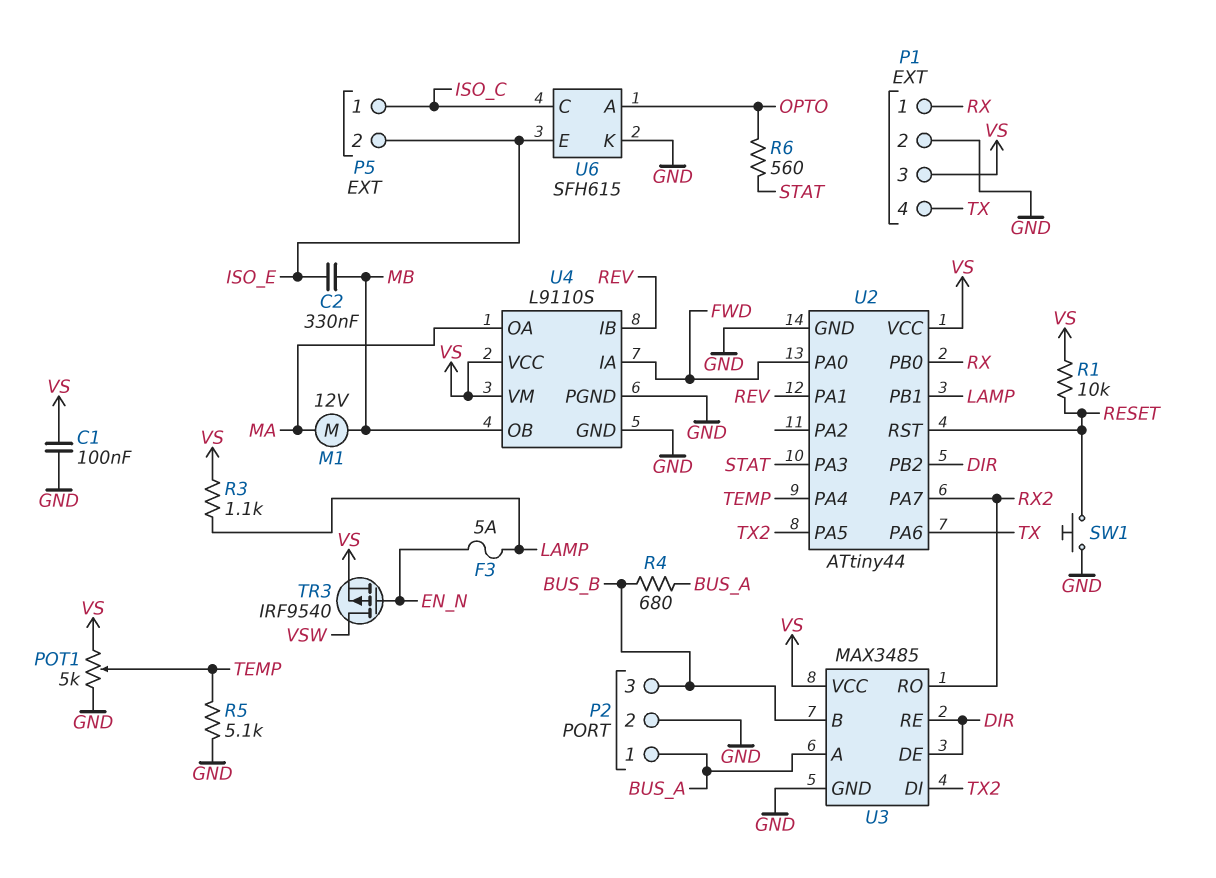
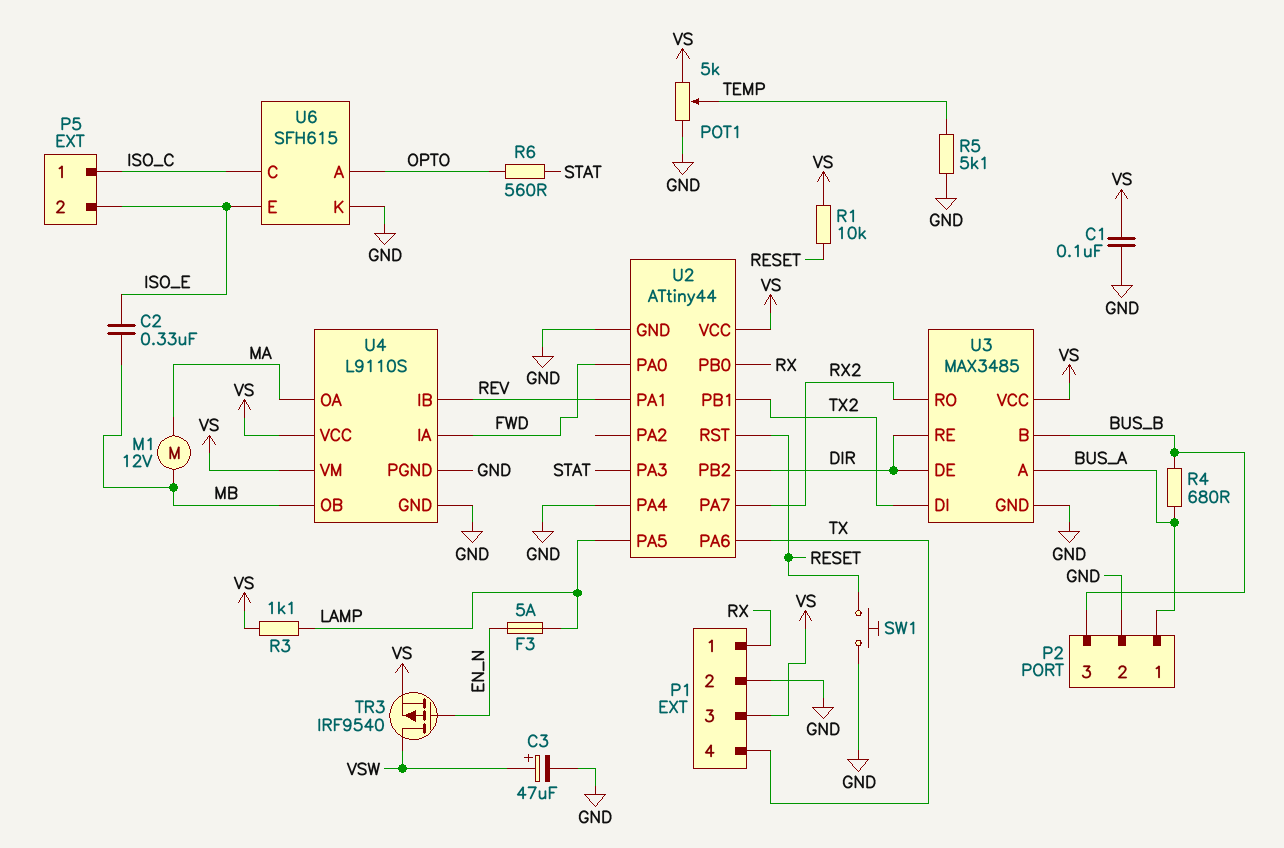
C3: none -> 47uF (plus VSW, minus GND)
U2 pin PA4: TEMP -> GND
U2 pin PA5: TX2 -> LAMP
U2 pin PB1: LAMP -> TX2

